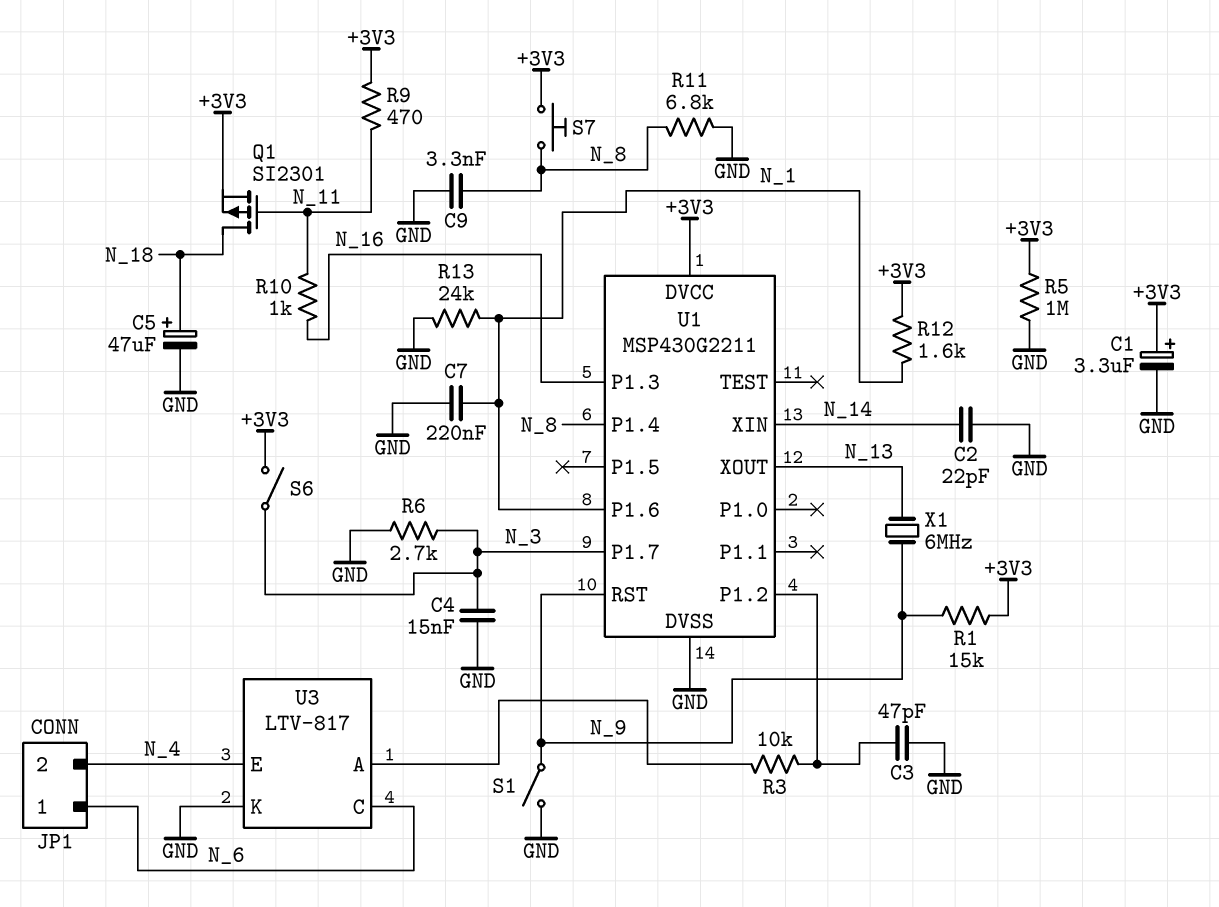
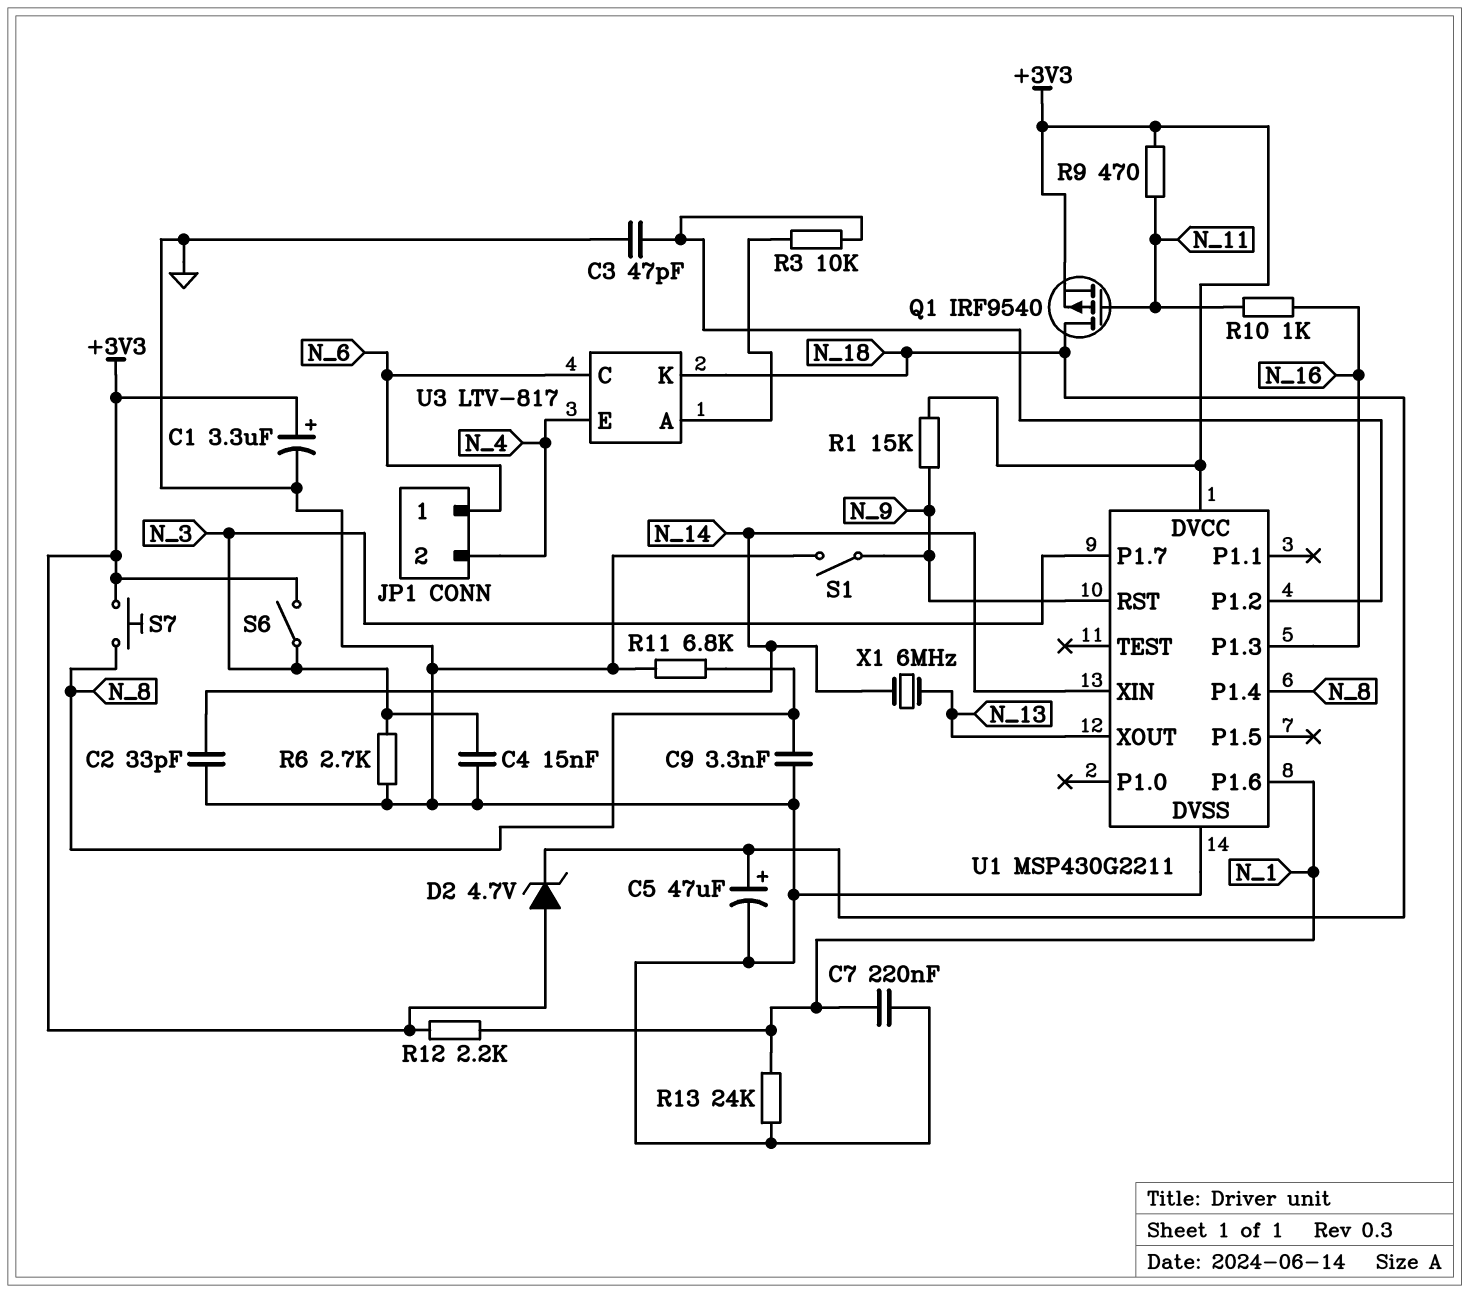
C2: 22pF (GND, N_14) -> 33pF (GND, N_14)
D2: none -> zener 4.7V (A +3V3, K N_18)
Q1: PMOS SI2301 (G N_11, D N_18, S +3V3) -> PMOS IRF9540 (G N_11, D N_18, S +3V3)
R5: 1M (+3V3, GND) -> none
R12: 1.6k (+3V3, N_1) -> 2.2k (+3V3, N_1)
U3 pin K: GND -> N_18
X1: 6MHz (N_9, N_13) -> 6MHz (N_13, N_14)

